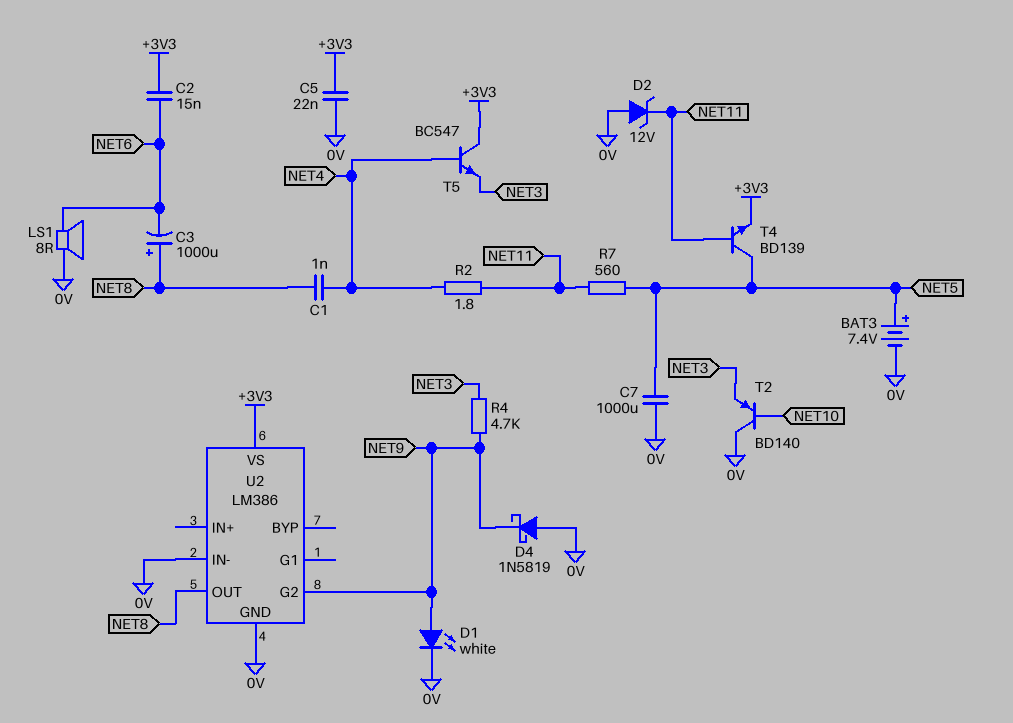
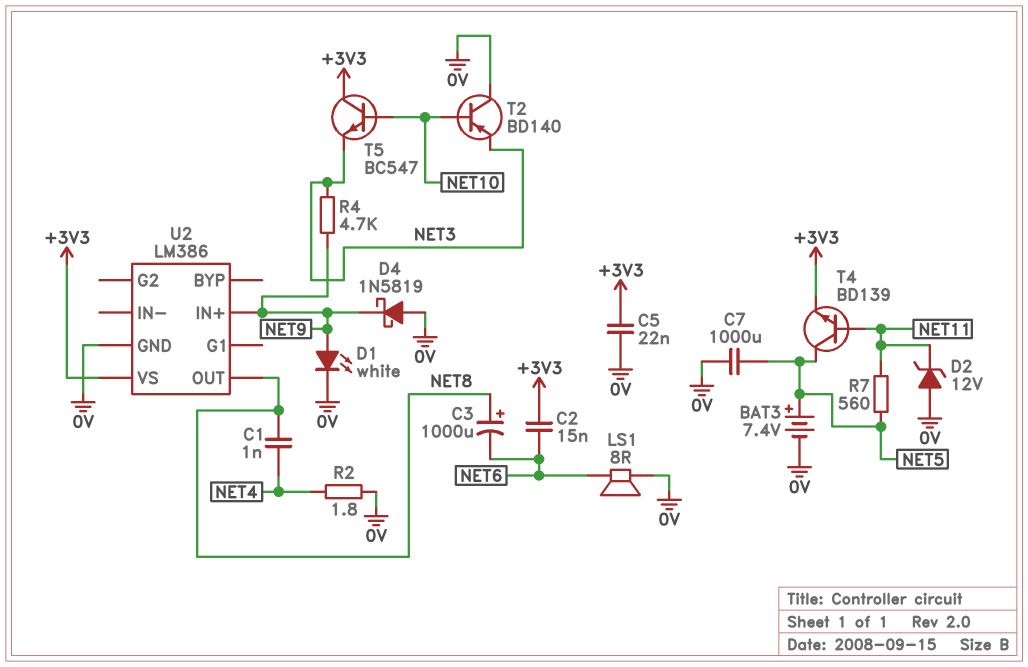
R2: 1.8 (NET4, NET11) -> 1.8 (0V, NET4)
T5: NPN BC547 (B NET4, C +3V3, E NET3) -> NPN BC547 (B NET10, C +3V3, E NET3)
U2 pin G2: NET9 -> none
U2 pin IN+: none -> NET9
U2 pin IN-: 0V -> none

